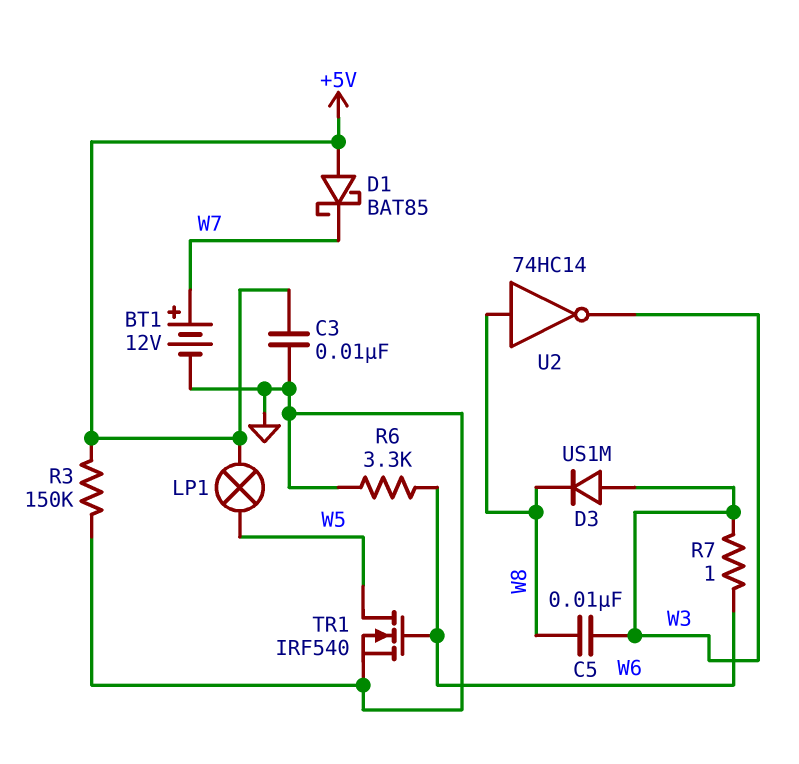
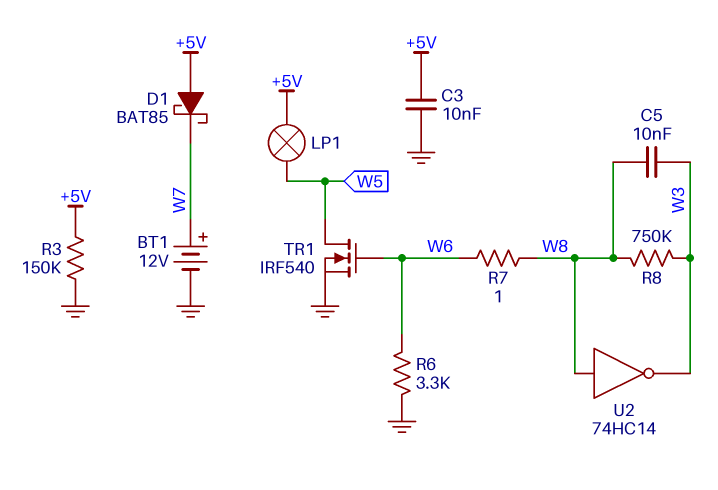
D3: diode US1M (A W3, K W8) -> none
R7: 1 (W3, W6) -> 1 (W6, W8)
R8: none -> 750k (W3, W8)

